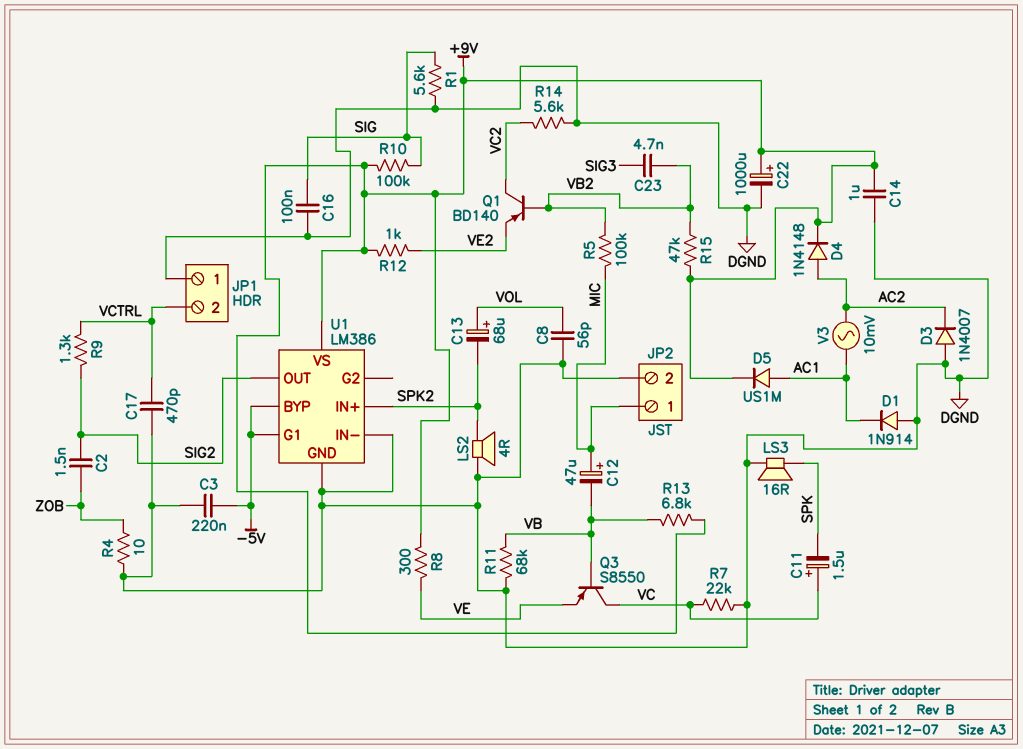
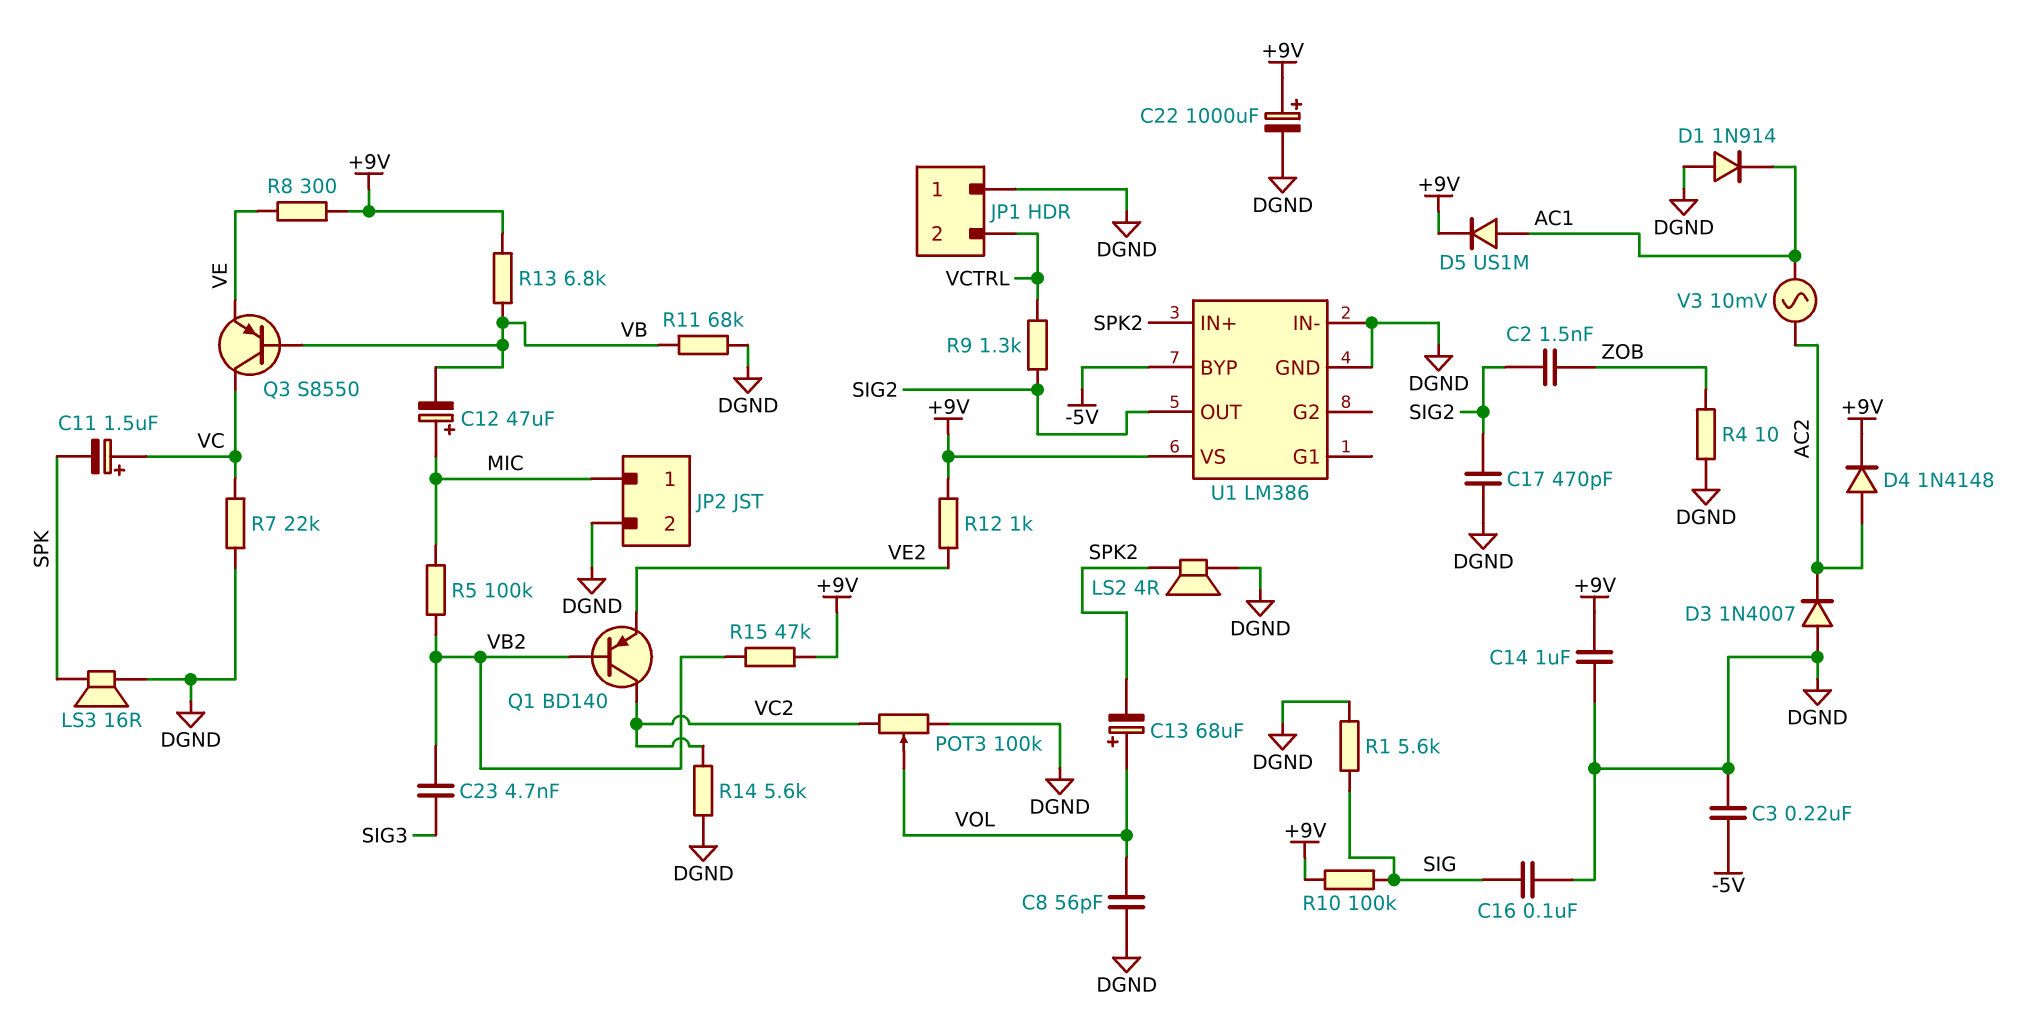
C17: 470pF (DGND, VCTRL) -> 470pF (DGND, SIG2)
POT3: none -> 100k (DGND, VC2, wiper VOL)
U1 pin G1: -5V -> none

